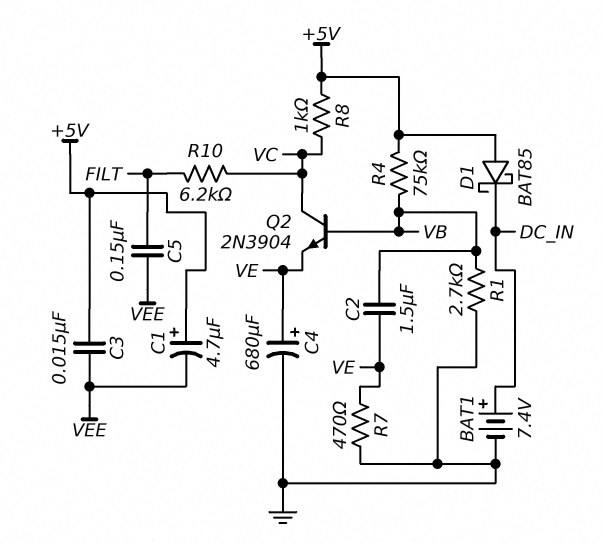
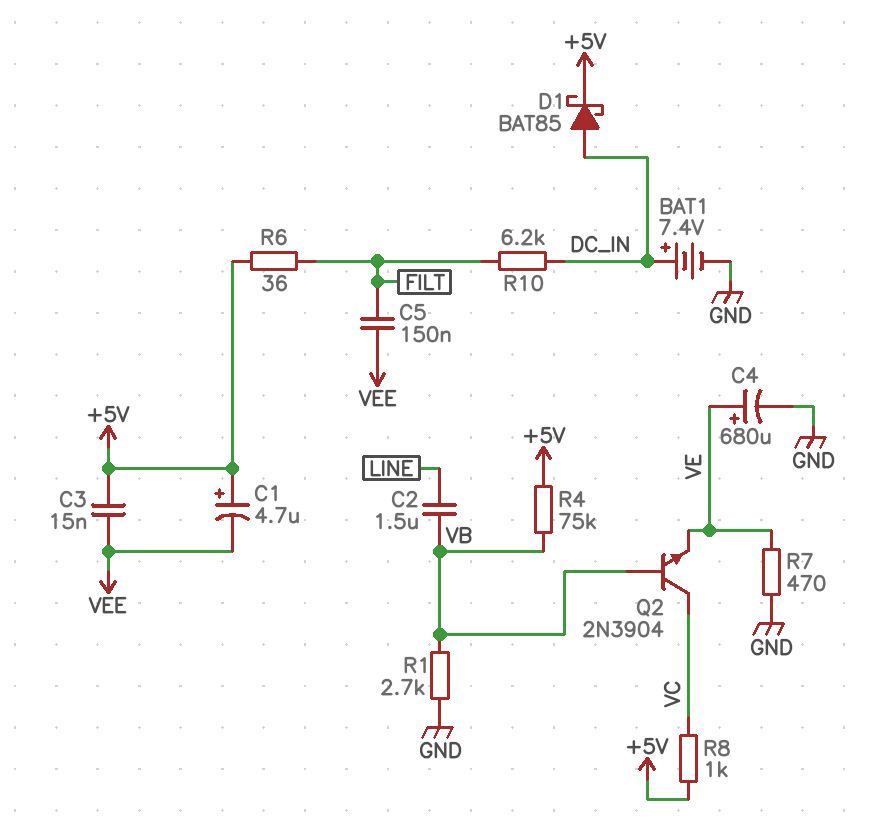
C2: 1.5uF (VB, VE) -> 1.5uF (LINE, VB)
D1: schottky BAT85 (A +5V, K DC_IN) -> schottky BAT85 (A DC_IN, K +5V)
R6: none -> 36 (+5V, FILT)
R10: 6.2k (FILT, VC) -> 6.2k (DC_IN, FILT)

